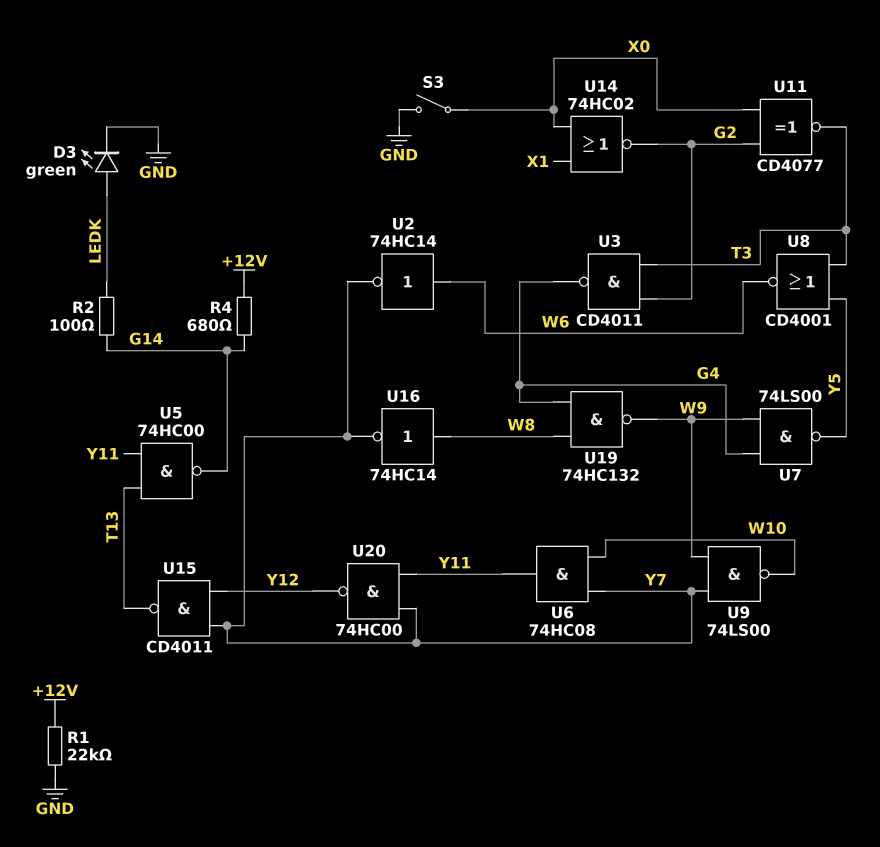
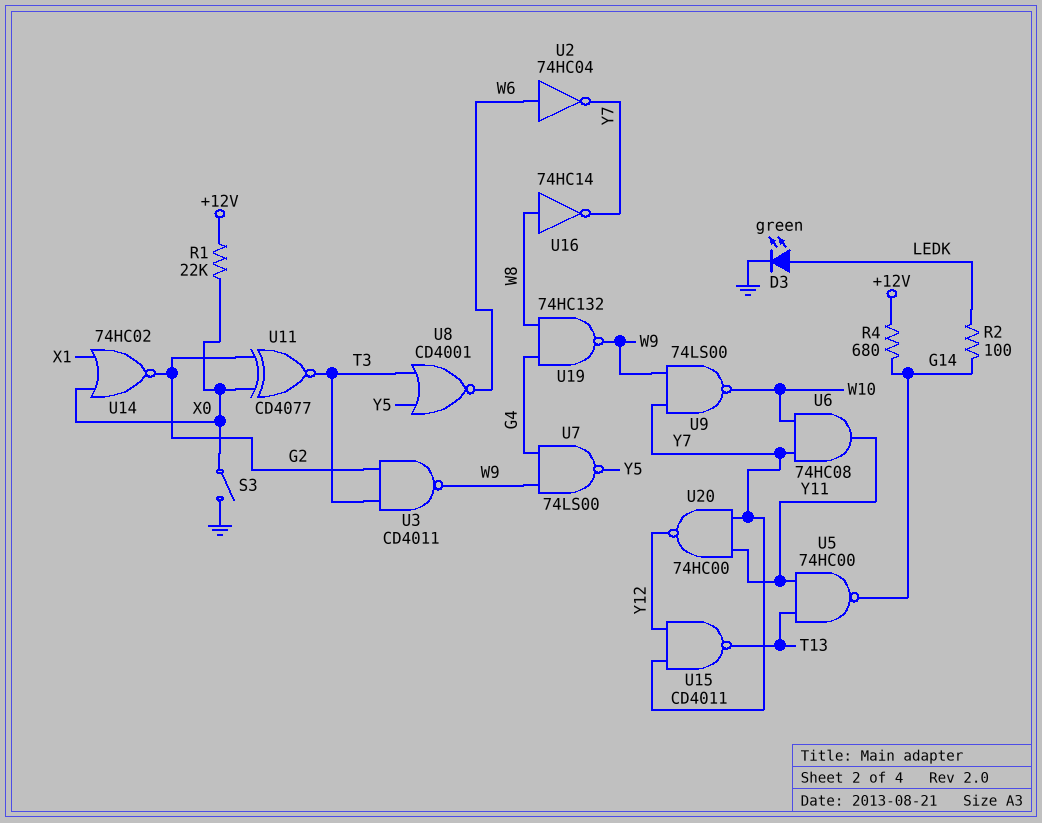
R1: 22k (+12V, GND) -> 22k (+12V, X0)
U2: NOT 74HC14 (in W6, out Y7) -> NOT 74HC04 (in W6, out Y7)
U3: NAND CD4011 (in G2, in T3, out G4) -> NAND CD4011 (in G2, in T3, out W9)

